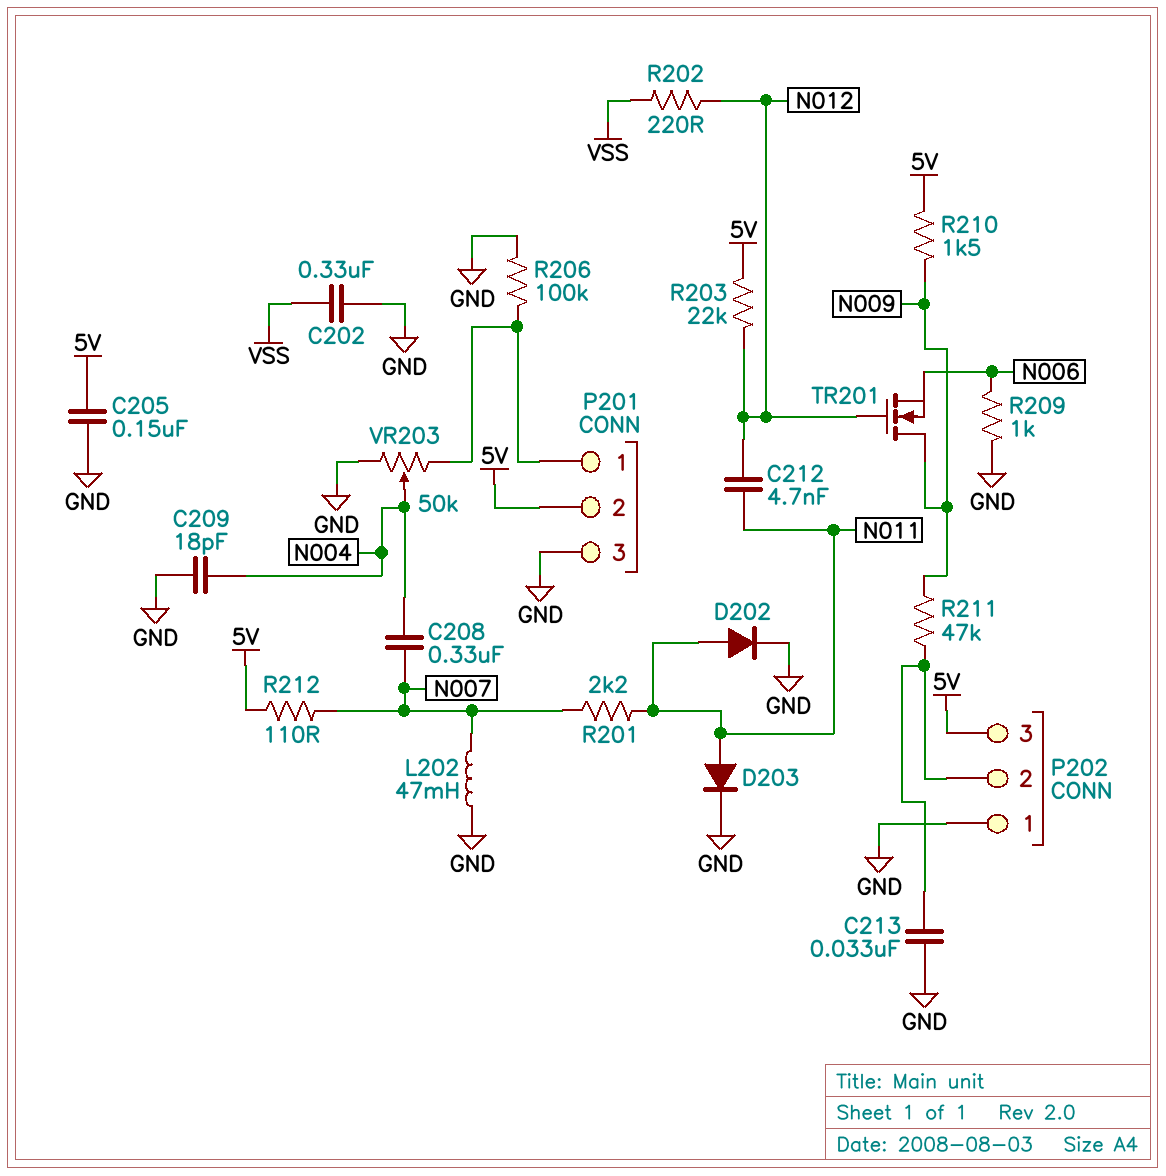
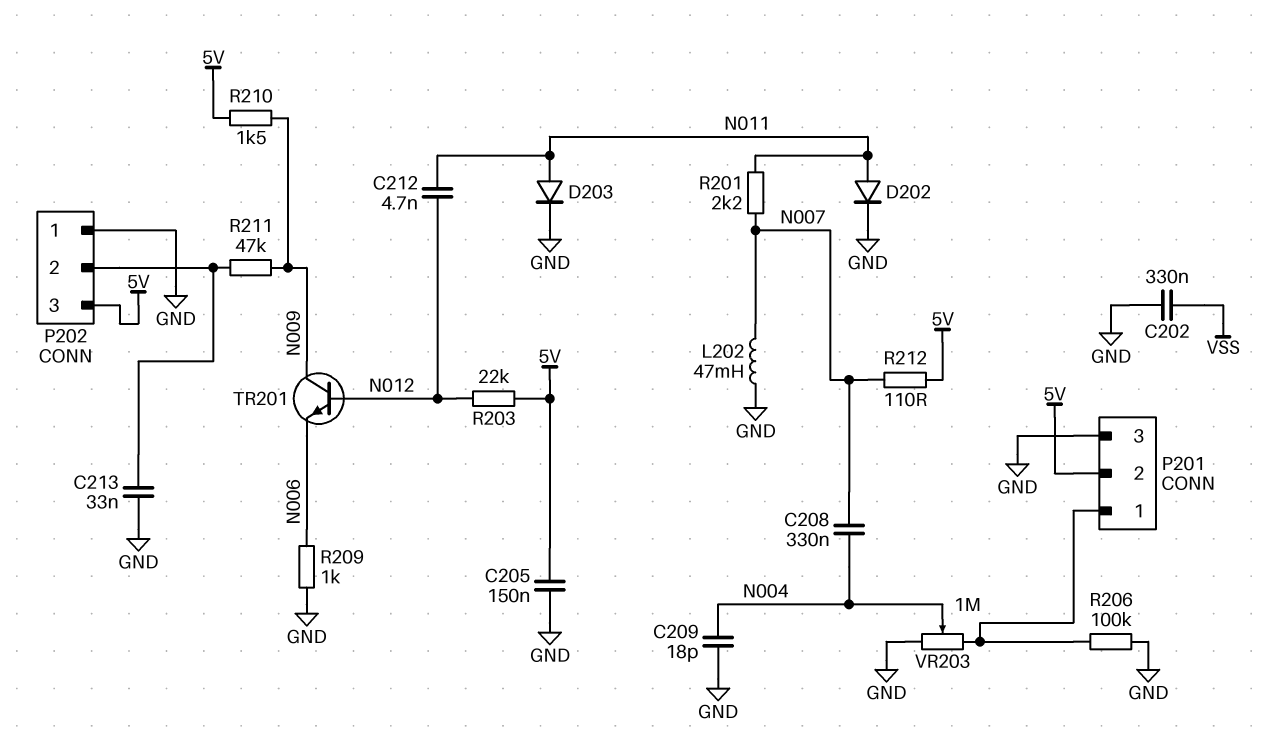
R202: 220 (N012, VSS) -> none
TR201: NMOS (G N012, D N009, S N006) -> NPN (B N012, C N009, E N006)
VR203: 50k (GND, P201/1, wiper N004) -> 1M (GND, P201/1, wiper N004)

